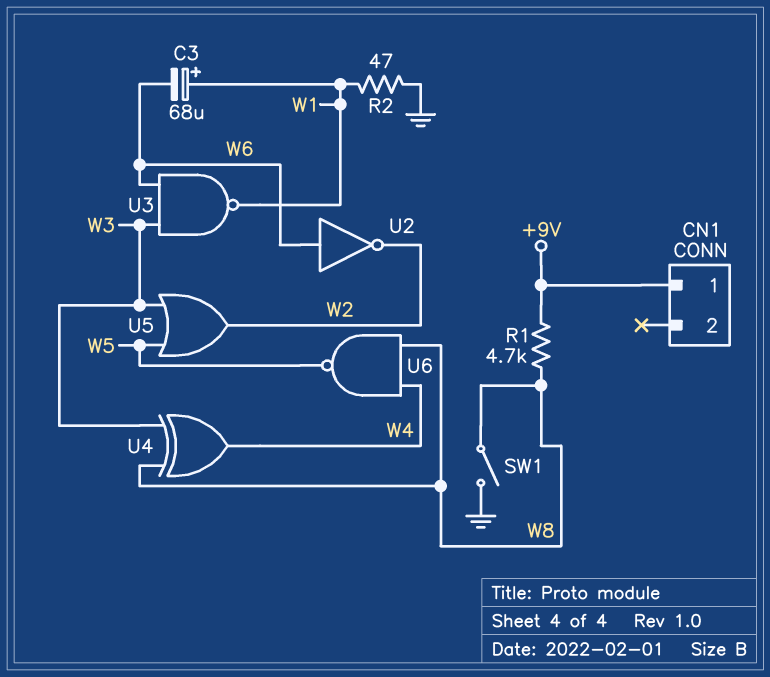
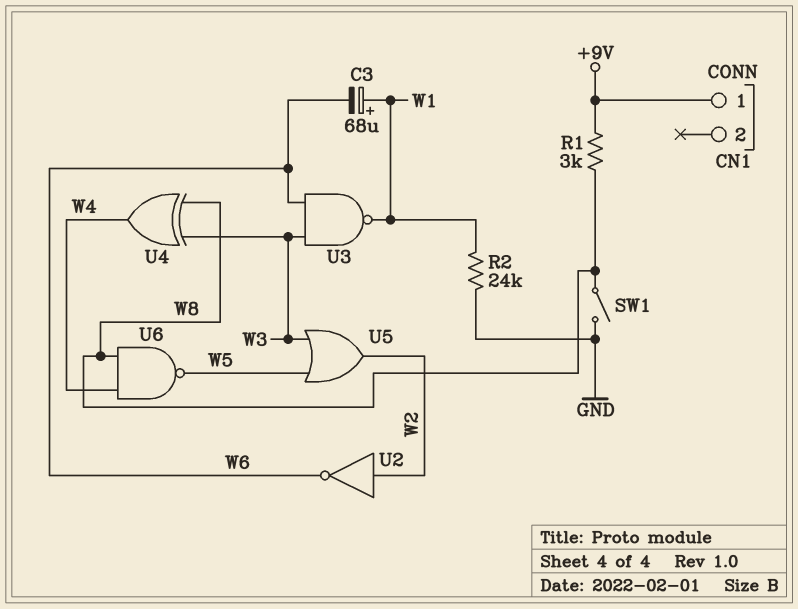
R1: 4.7k (+9V, W8) -> 3k (+9V, W8)
R2: 47 (GND, W1) -> 24k (GND, W1)
U2: NOT (in W6, out W2) -> NOT (in W2, out W6)

